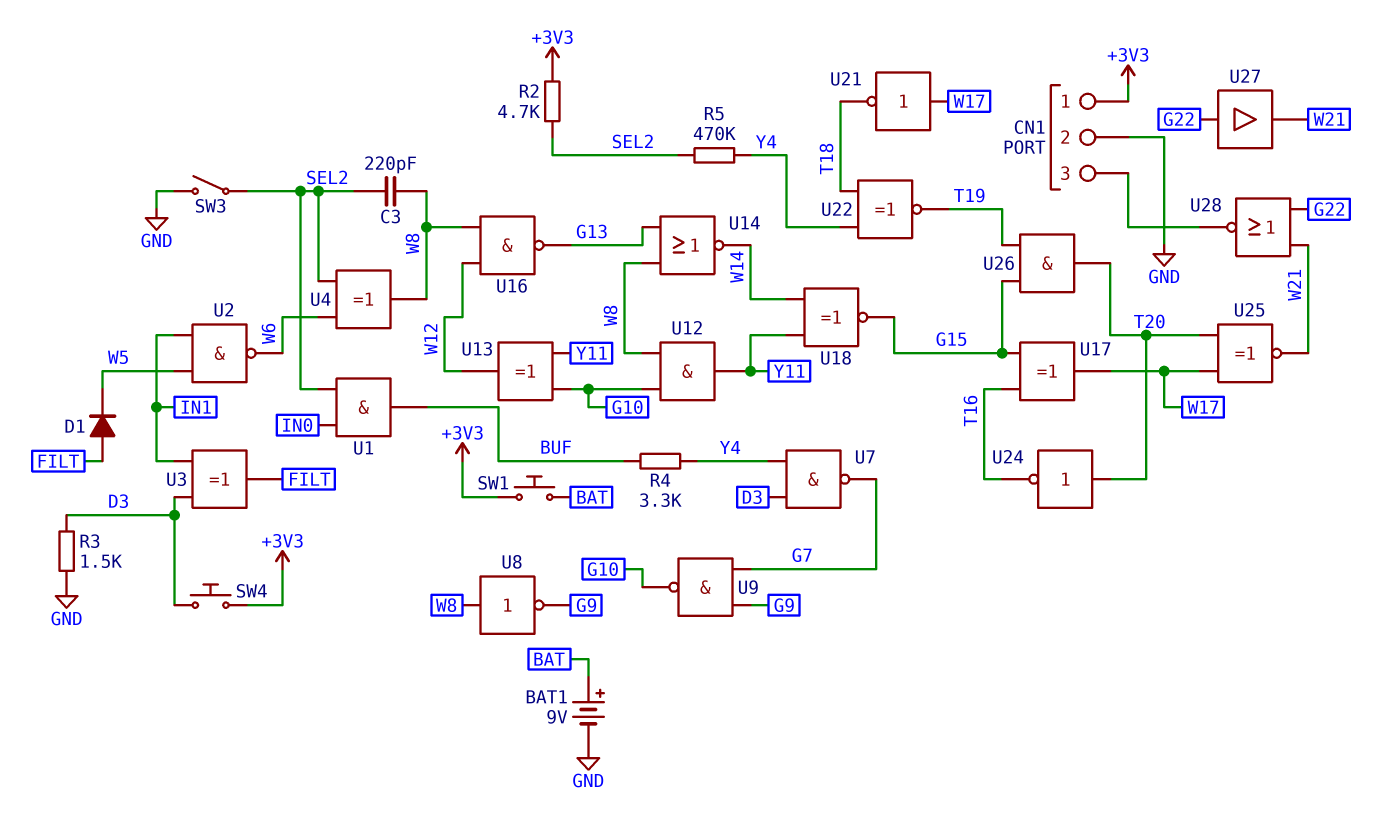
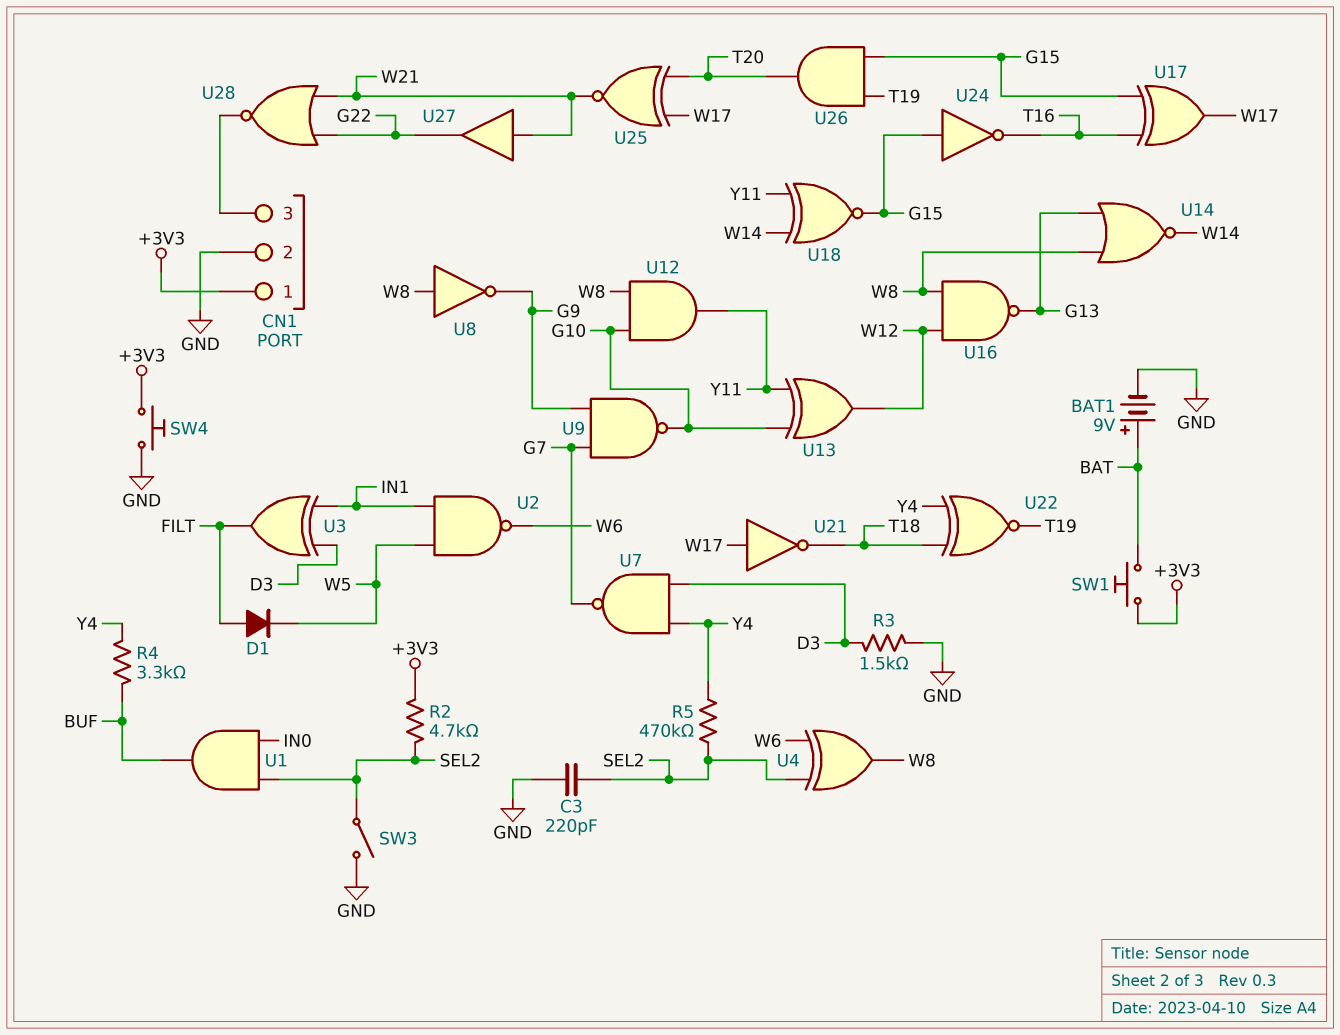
C3: 220pF (SEL2, W8) -> 220pF (GND, SEL2)
SW4: button (+3V3, D3) -> button (+3V3, GND)
U24: NOT (in T20, out T16) -> NOT (in G15, out T16)
U27: buffer (in G22, out W21) -> buffer (in W21, out G22)

